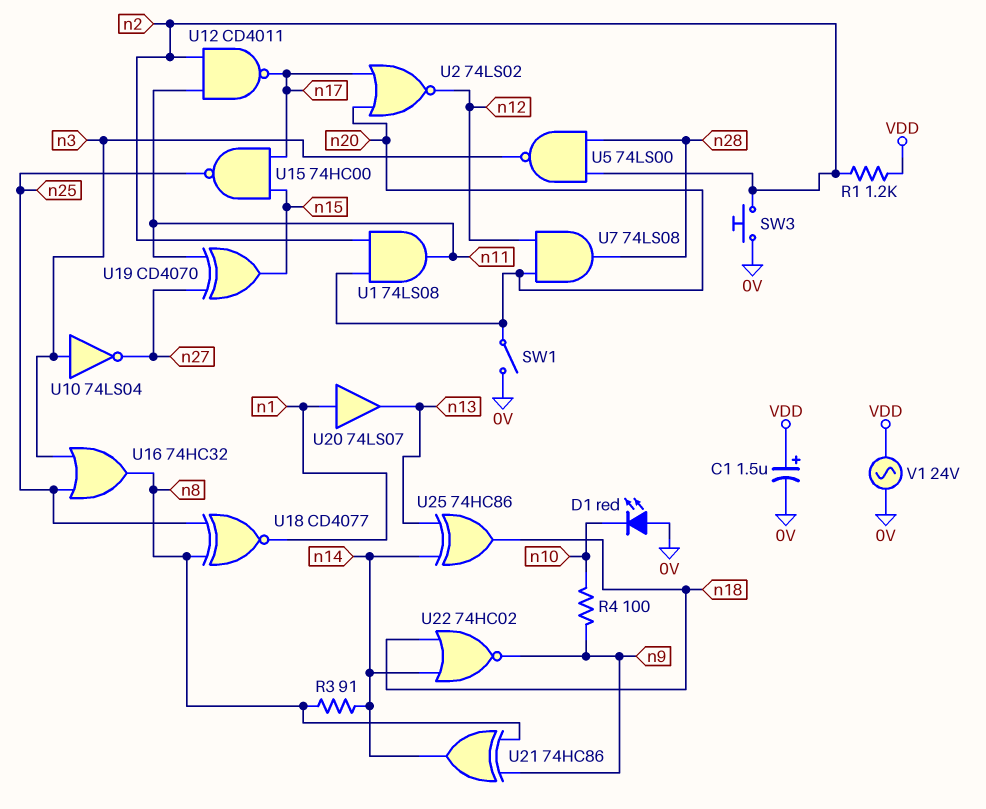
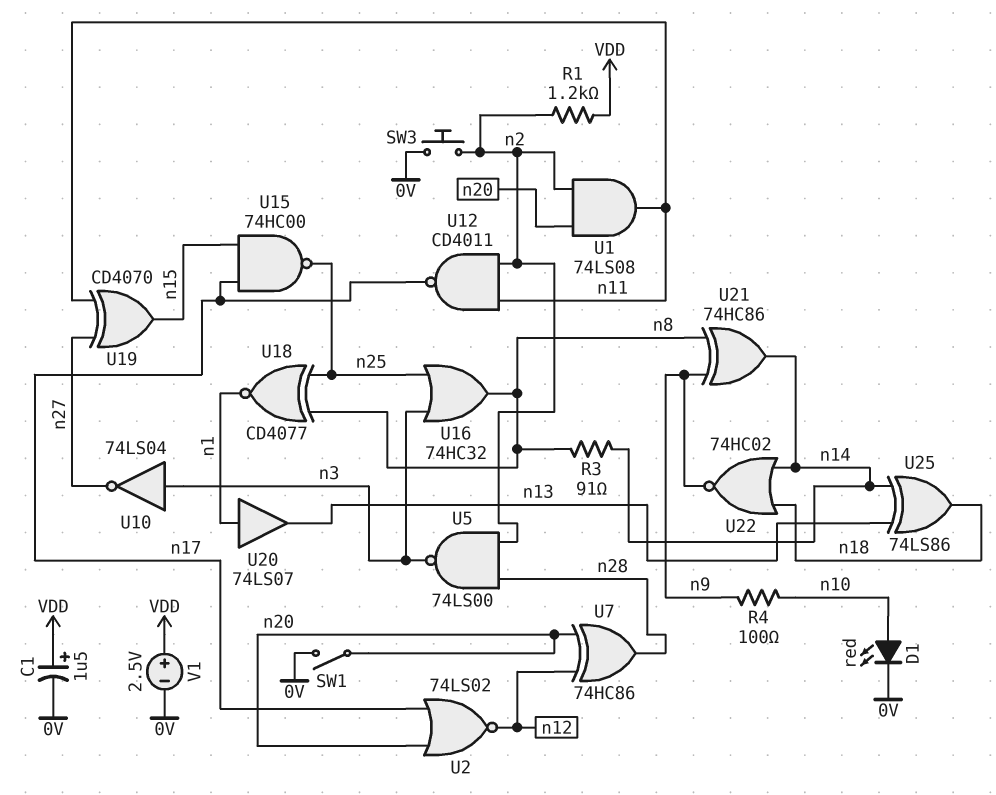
D1: LED red (A 0V, K n10) -> LED red (A n10, K 0V)
U7: AND 74LS08 (in n12, in n20, out n28) -> XOR 74HC86 (in n12, in n20, out n28)
U25: XOR 74HC86 (in n13, in n14, out n18) -> XOR 74LS86 (in n13, in n14, out n18)
V1: AC 24V (0V, VDD) -> 2.5V (plus VDD, minus 0V)

